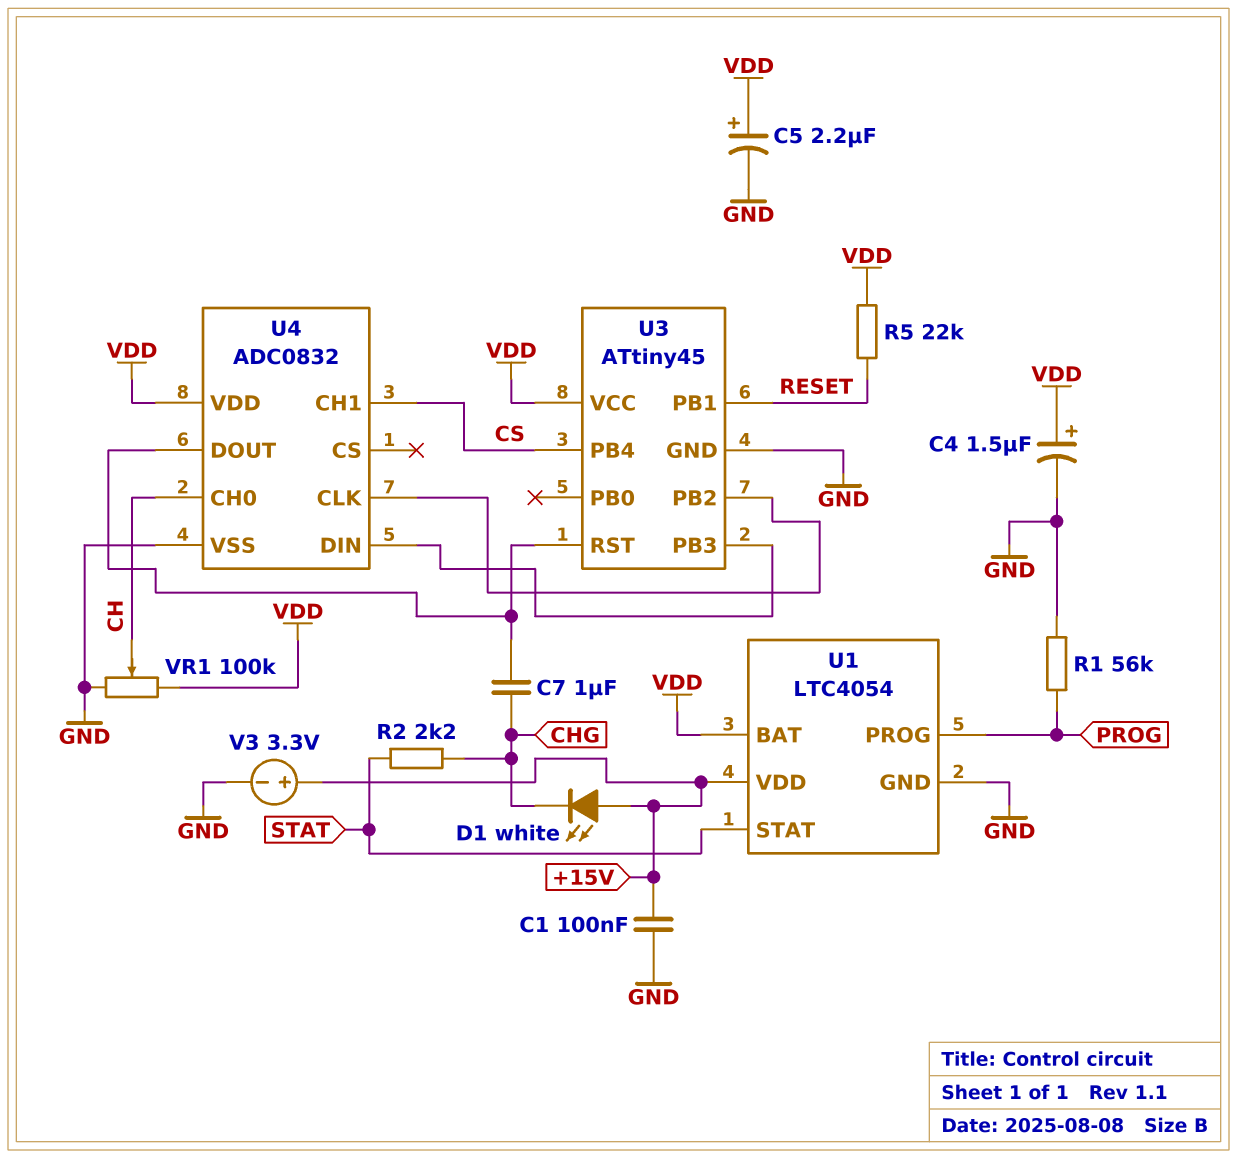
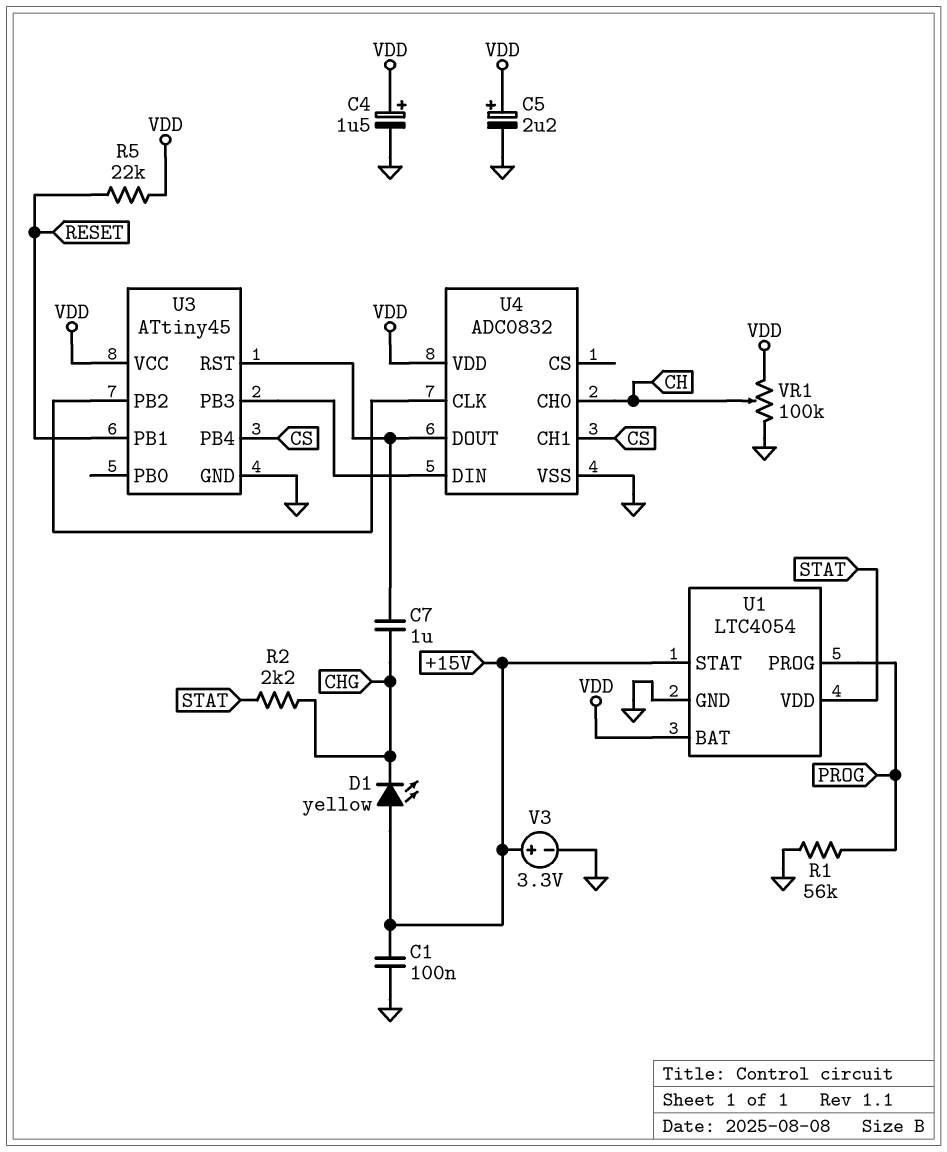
D1: LED white (A +15V, K CHG) -> LED yellow (A +15V, K CHG)
U1 pin STAT: STAT -> +15V
U1 pin VDD: +15V -> STAT

